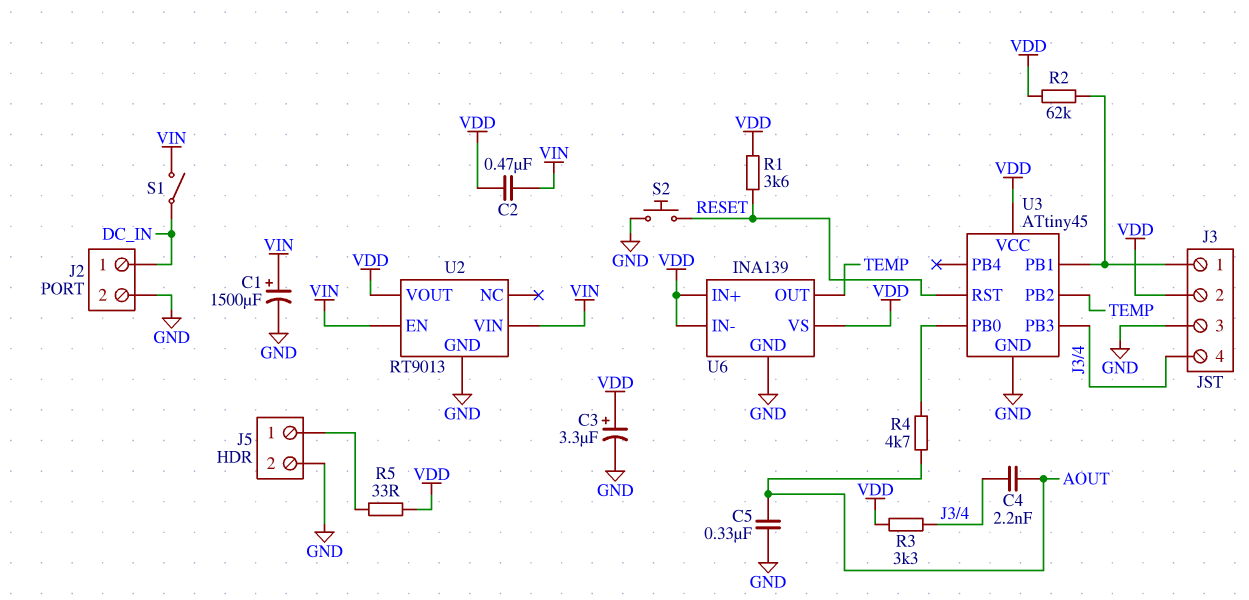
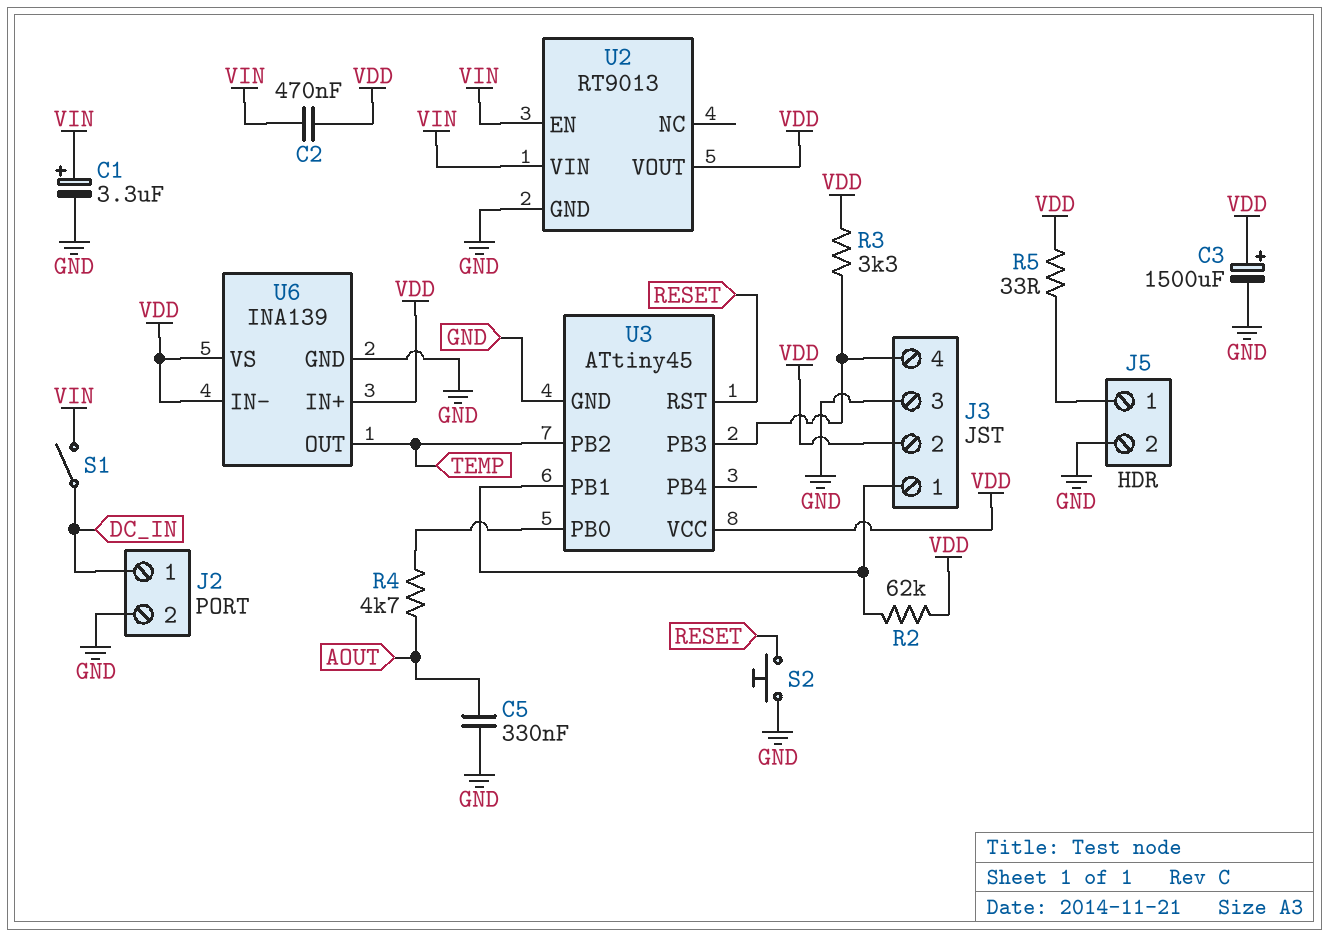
C1: 1500uF (plus VIN, minus GND) -> 3.3uF (plus VIN, minus GND)
C3: 3.3uF (plus VDD, minus GND) -> 1500uF (plus VDD, minus GND)
C4: 2.2nF (AOUT, J3/4) -> none
R1: 3.6k (RESET, VDD) -> none

